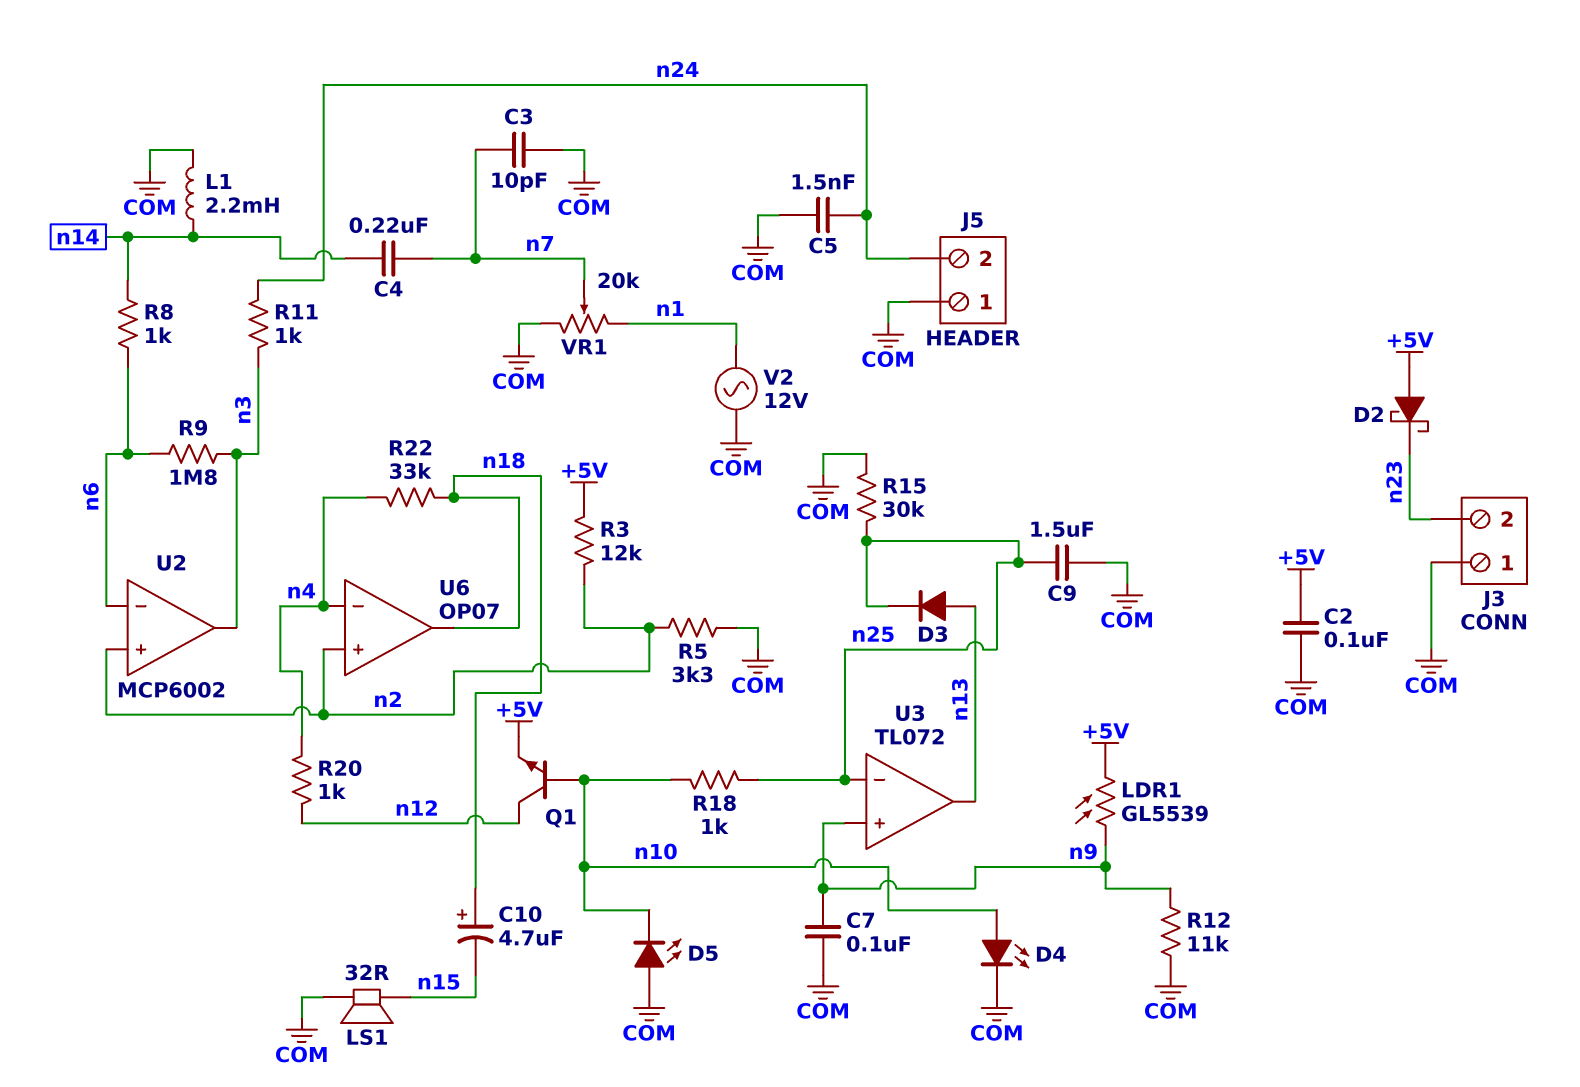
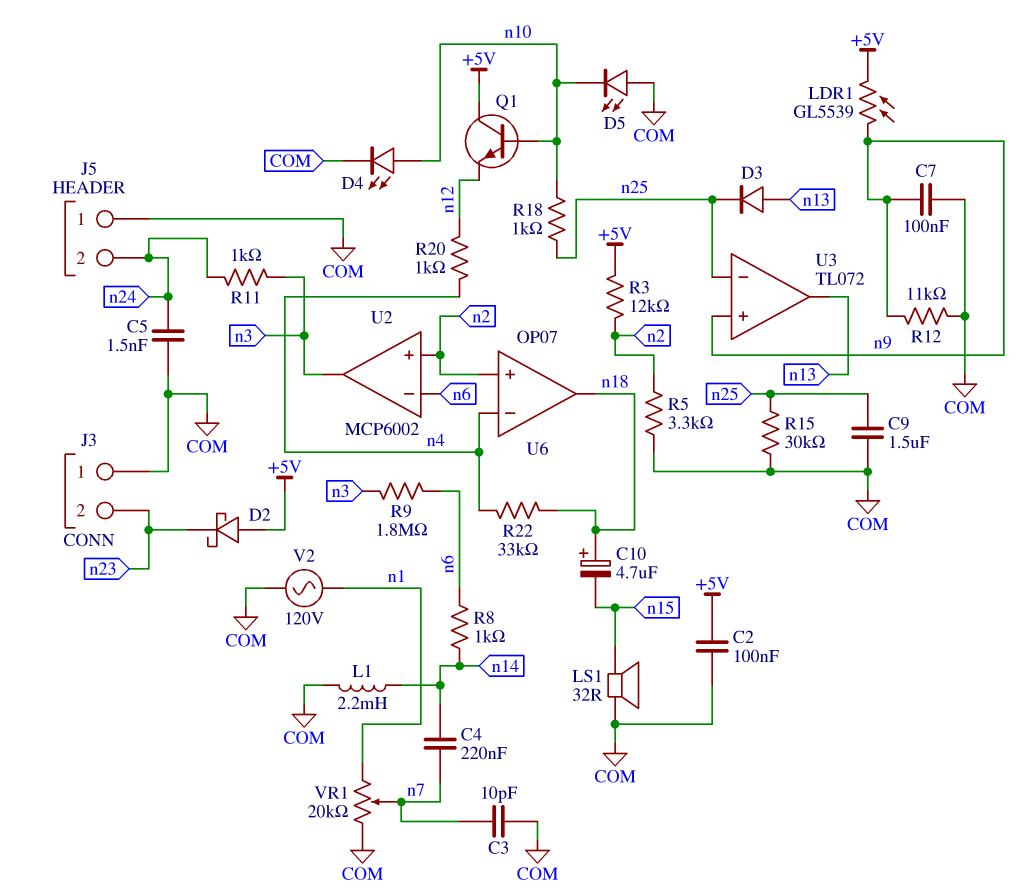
Q1: NPN (B n10, C n12, E +5V) -> NPN (B n10, C +5V, E n12)
V2: AC 12V (COM, n1) -> AC 120V (COM, n1)

